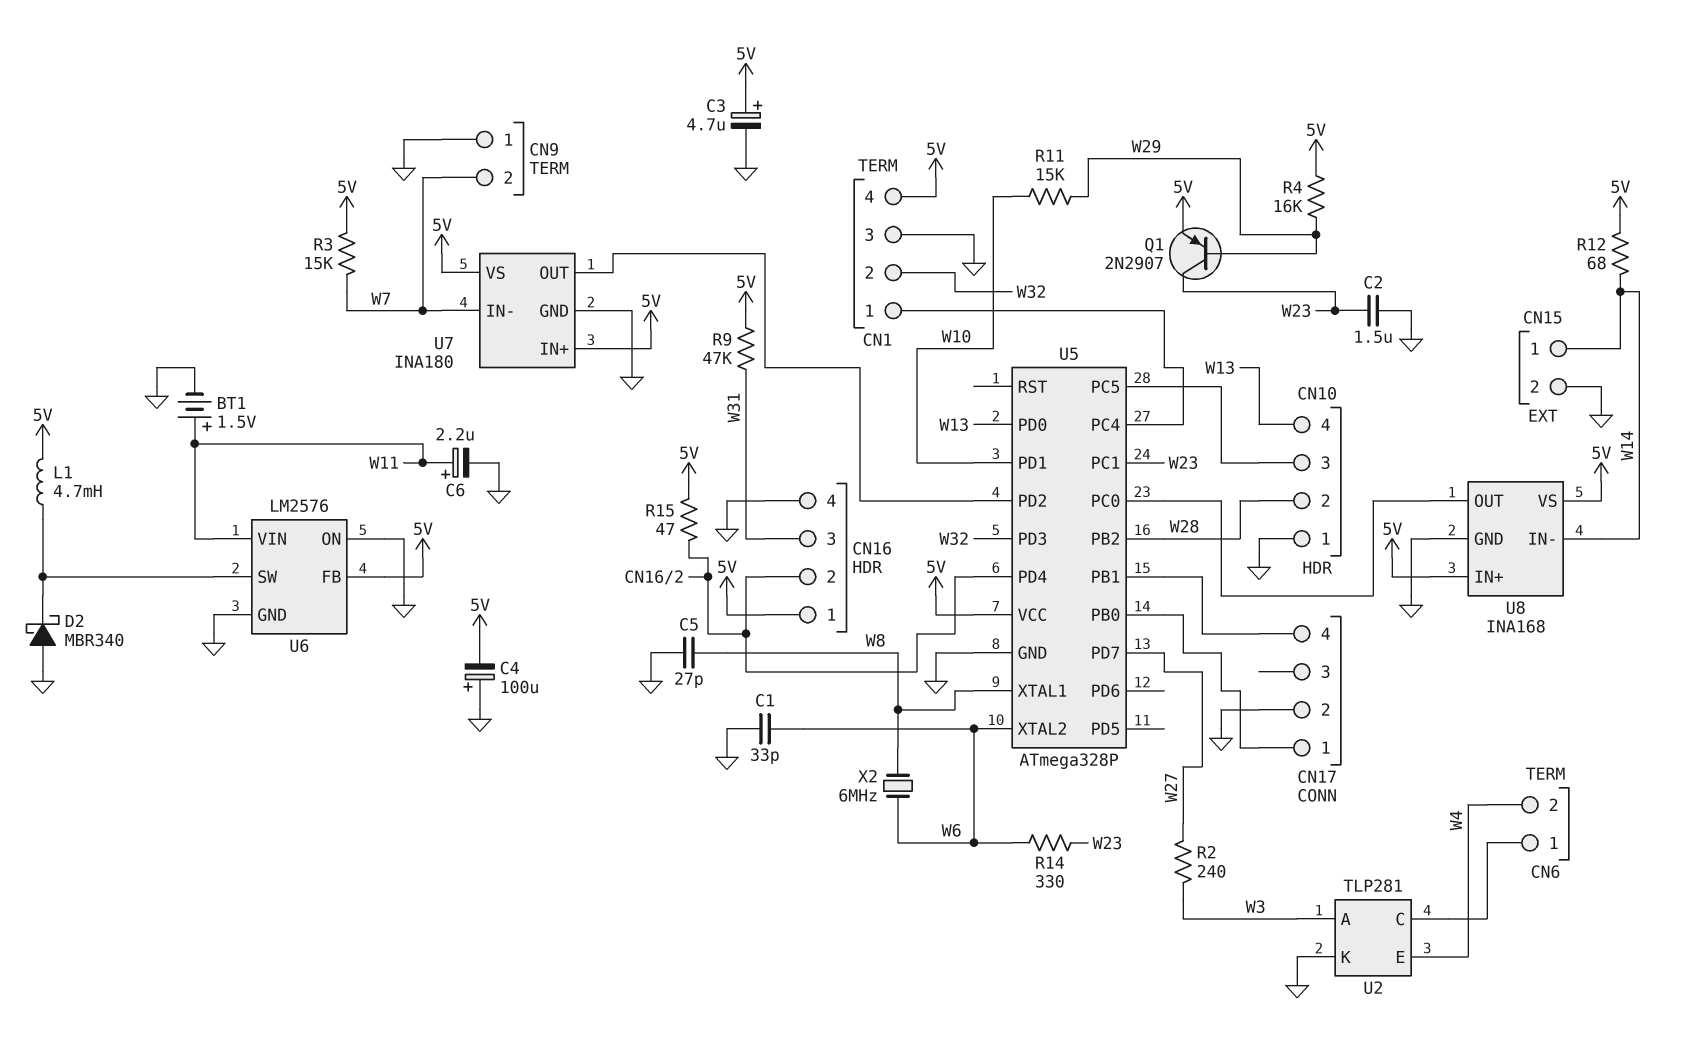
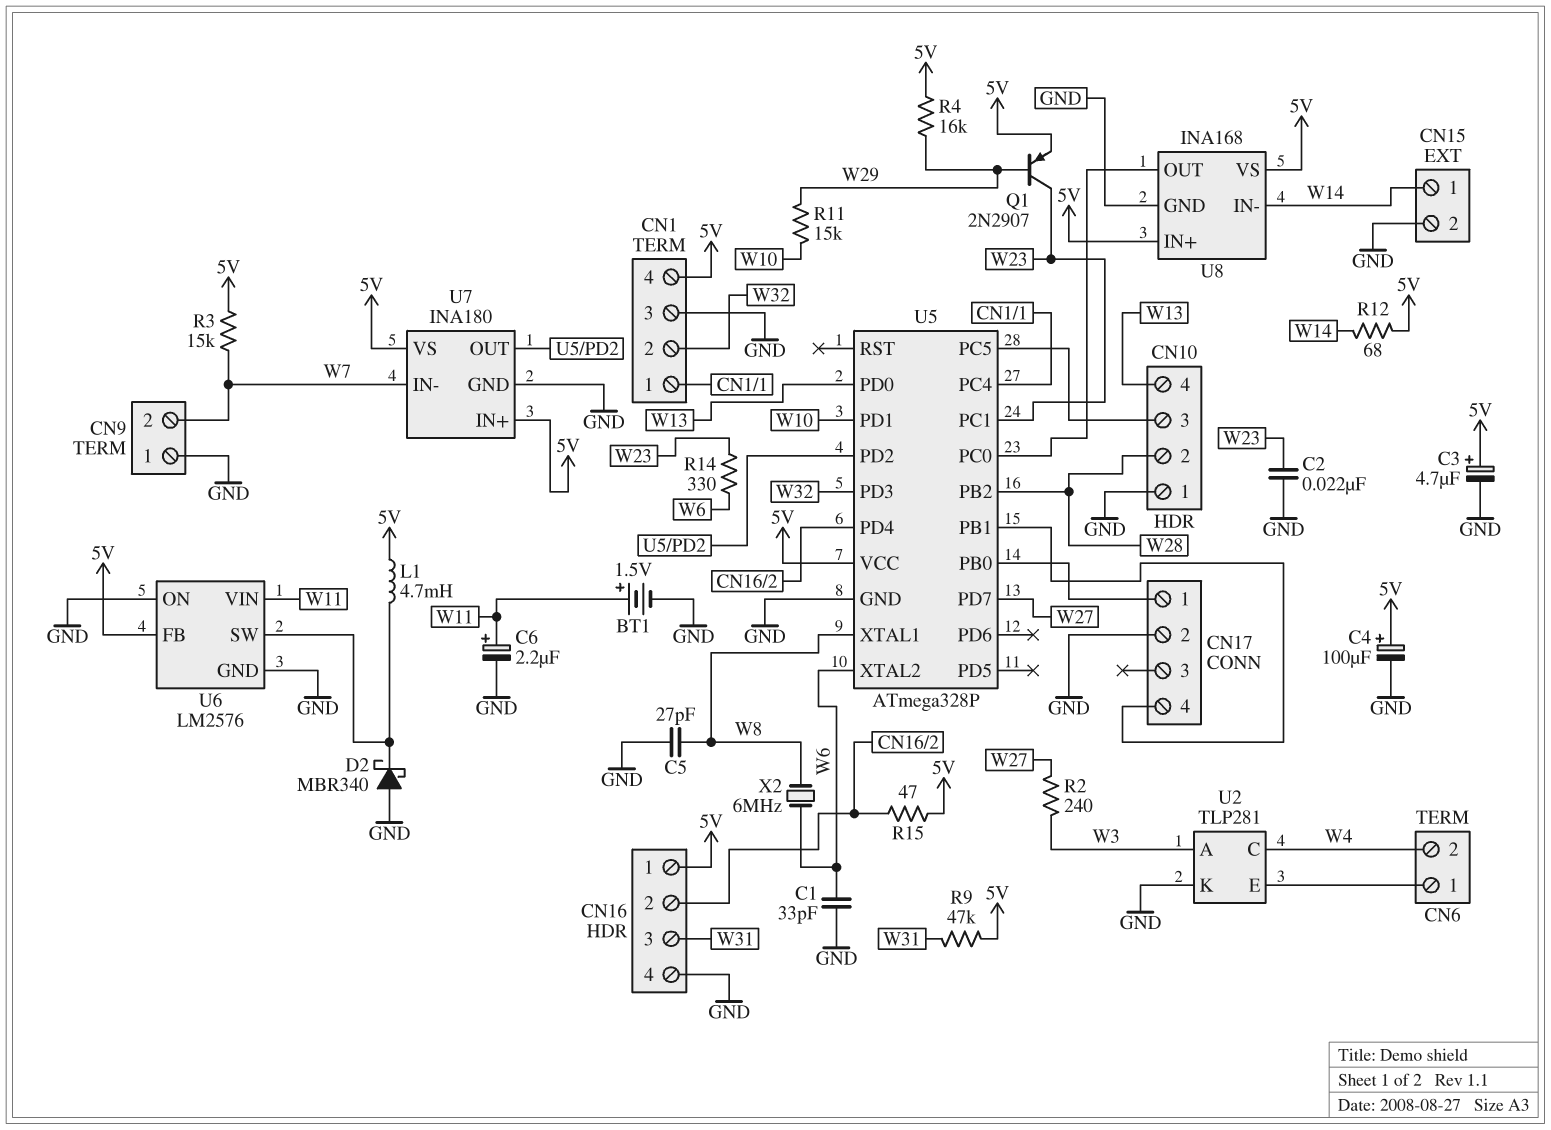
C2: 1.5uF (GND, W23) -> 22nF (GND, W23)
C4: 100uF (plus GND, minus 5V) -> 100uF (plus 5V, minus GND)
U2 pin C: CN6/1 -> W4
U2 pin E: W4 -> CN6/1

